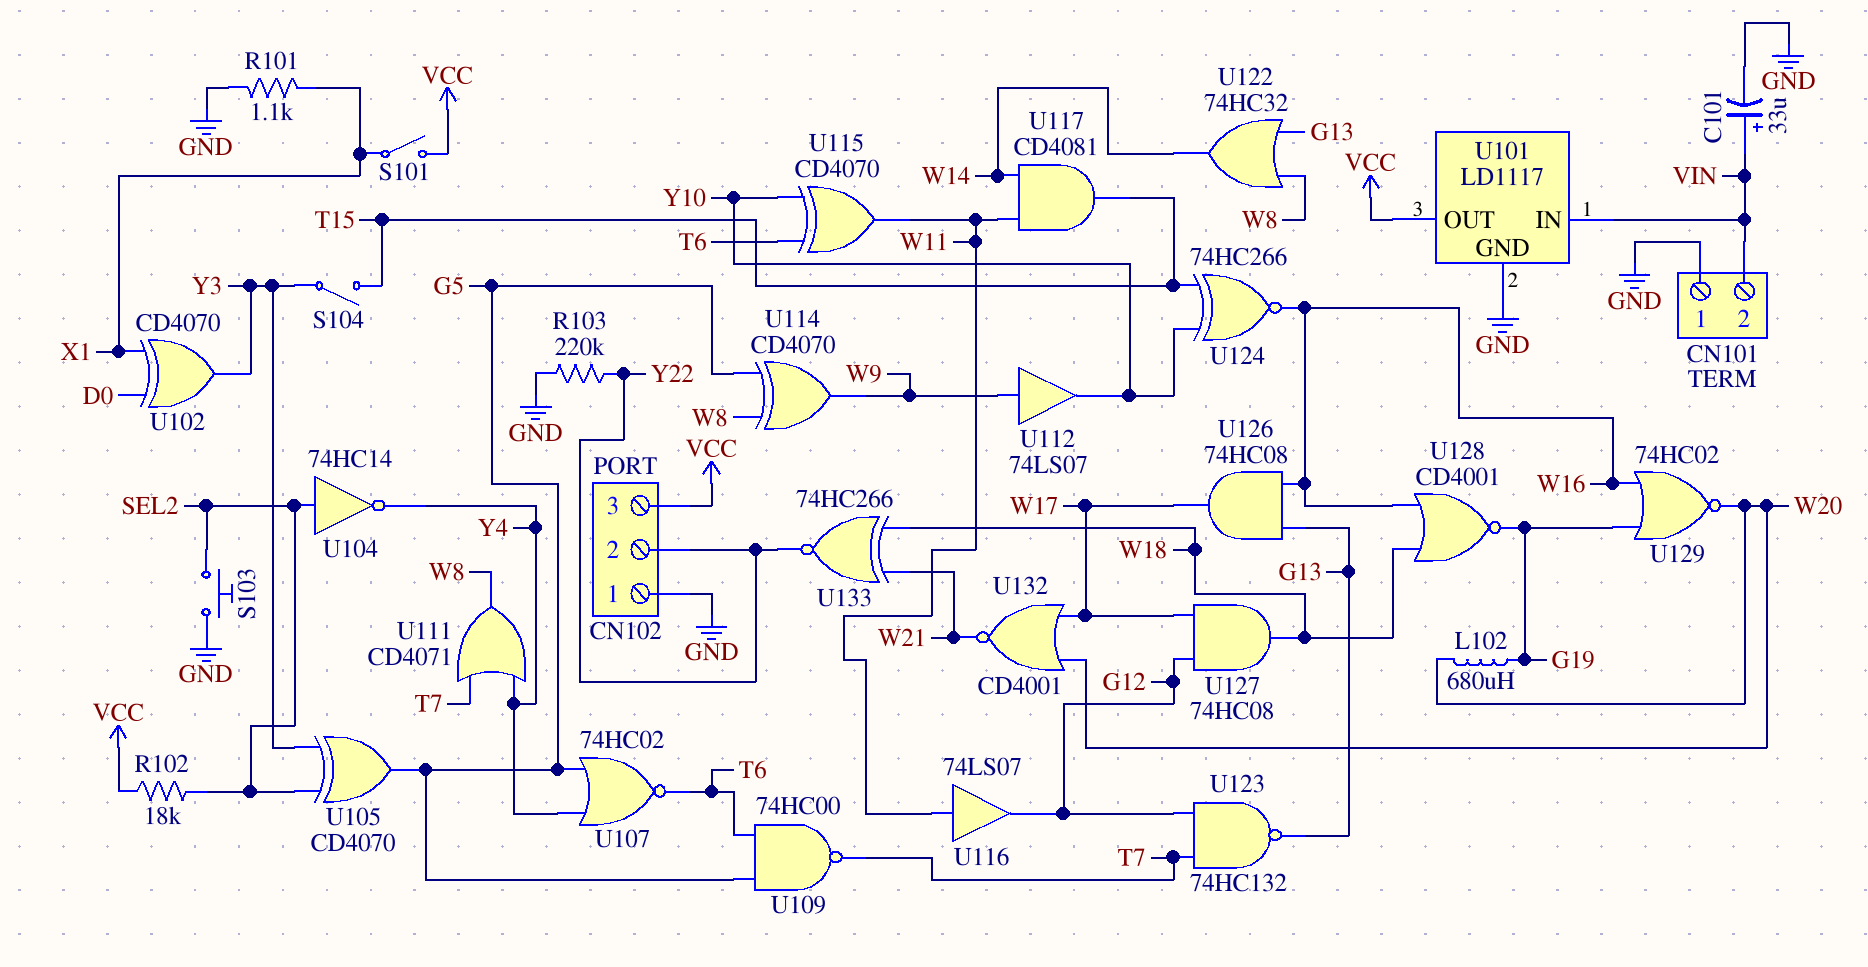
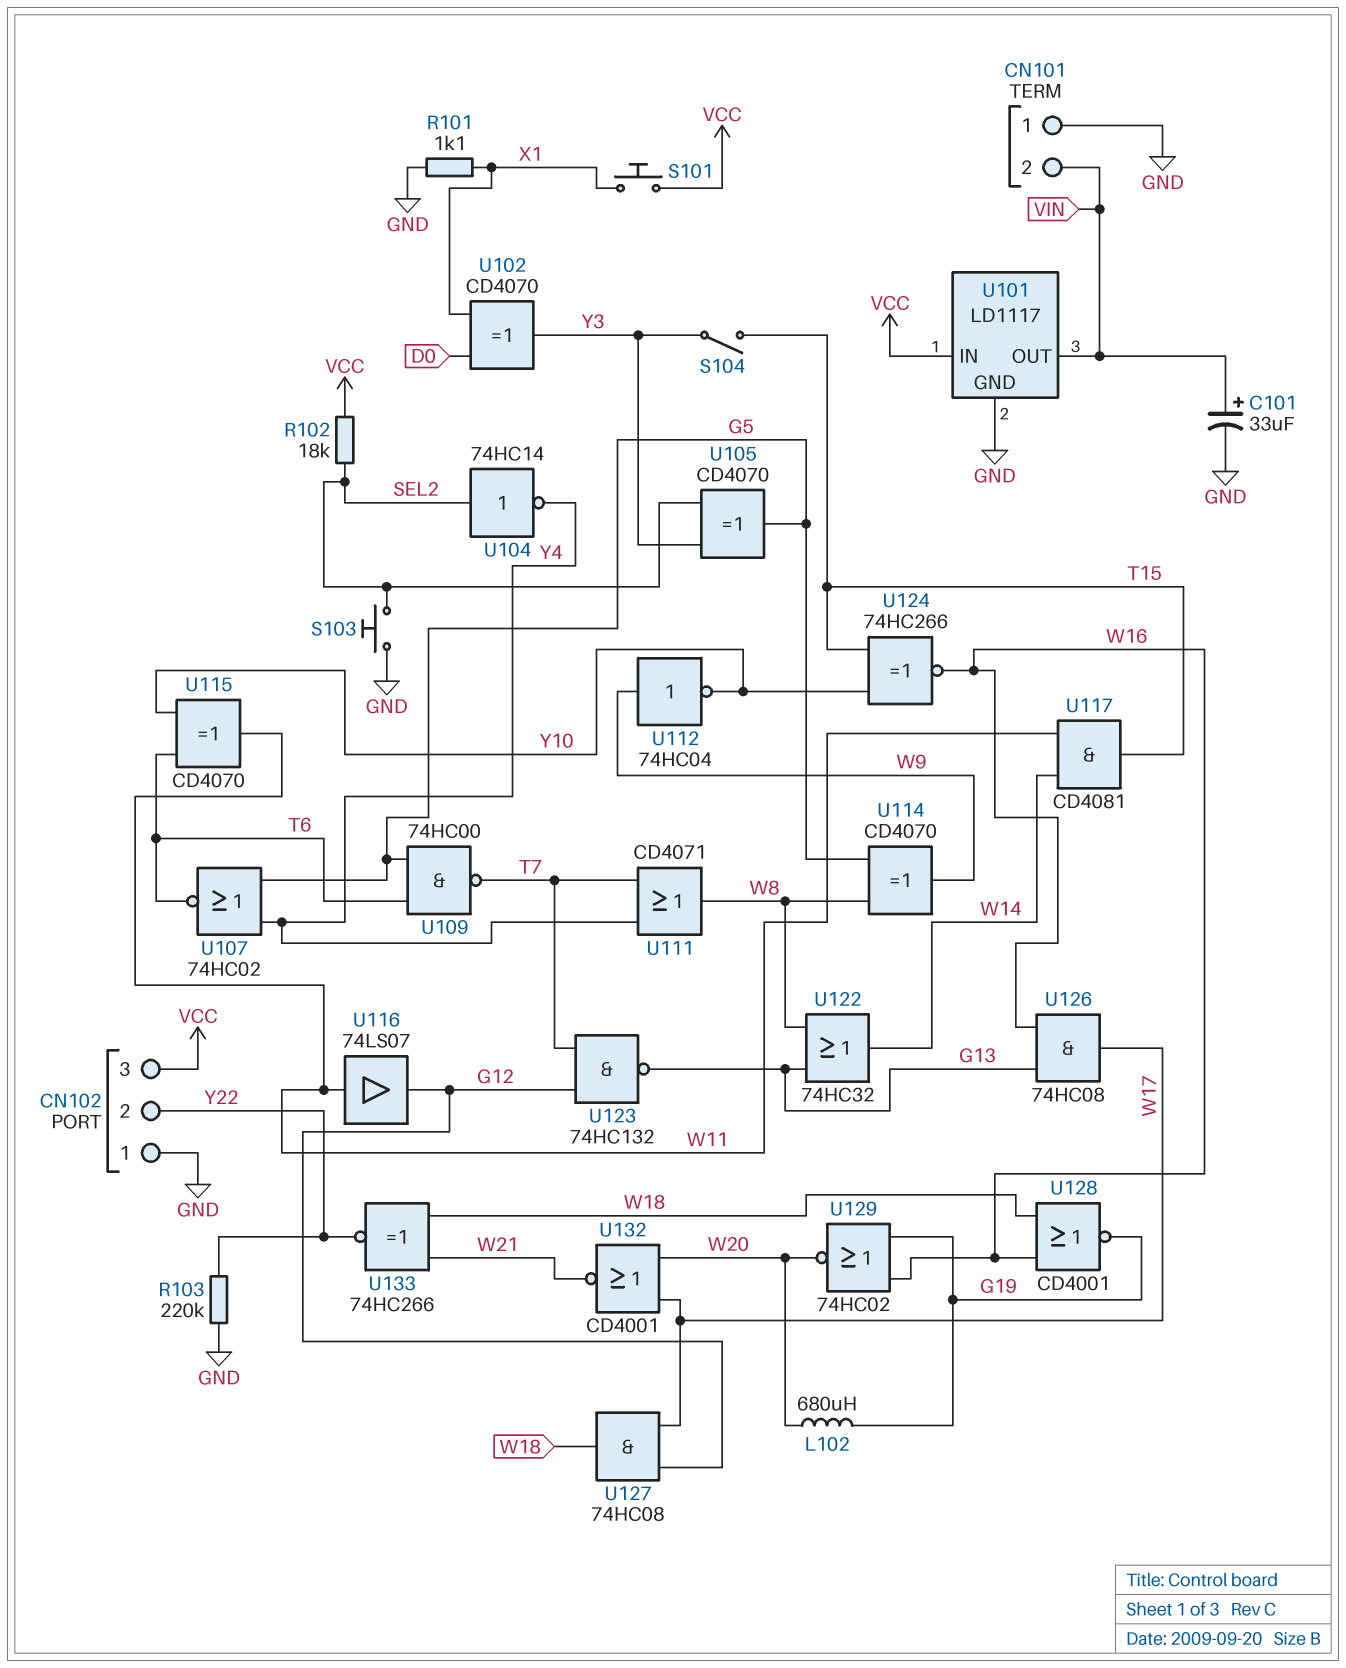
S101: switch (VCC, X1) -> button (VCC, X1)
U101 pin IN: VIN -> VCC
U101 pin OUT: VCC -> VIN
U112: buffer 74LS07 (in W9, out Y10) -> NOT 74HC04 (in W9, out Y10)

